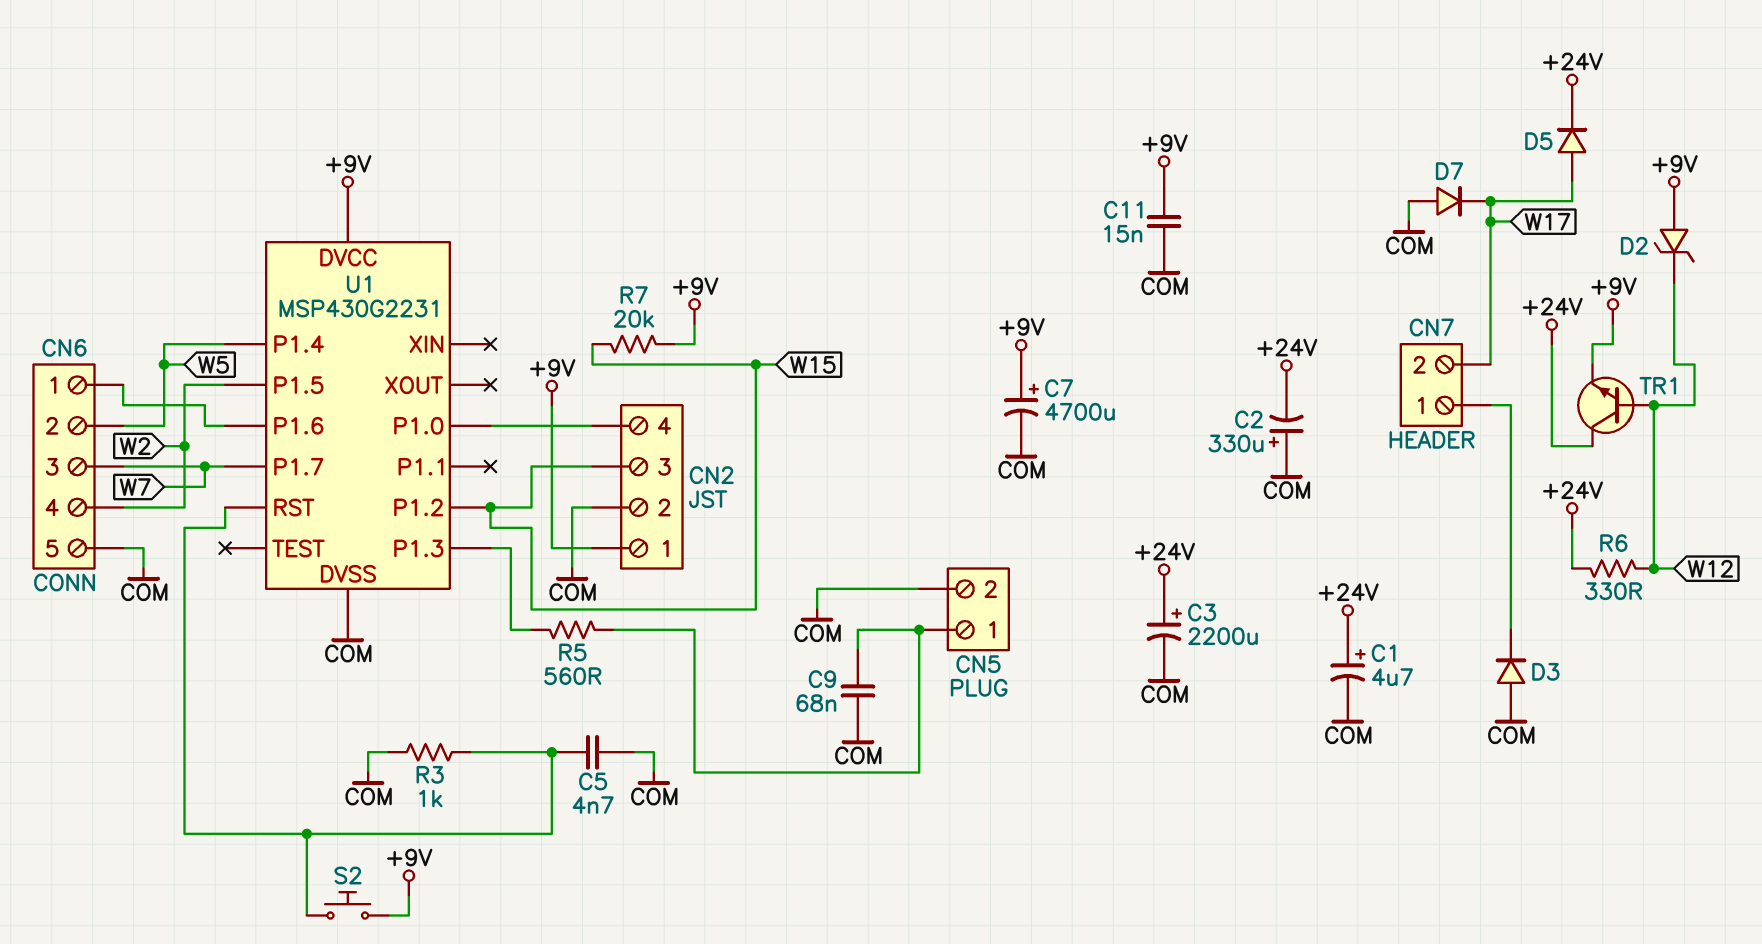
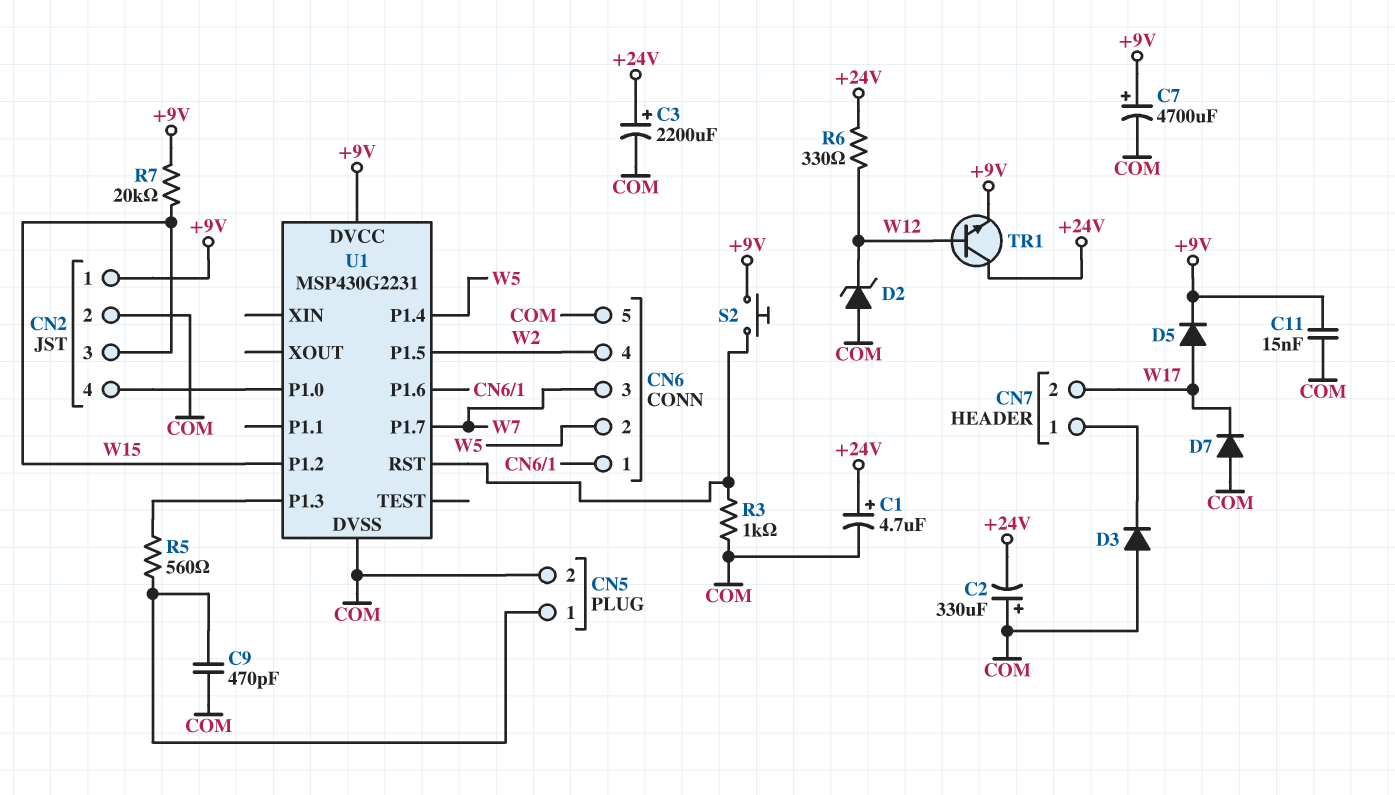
C5: 4.7nF (COM, U1/RST) -> none
C9: 68nF (CN5/1, COM) -> 470pF (CN5/1, COM)
D2: zener (A +9V, K W12) -> zener (A COM, K W12)
D5: diode (A W17, K +24V) -> diode (A W17, K +9V)

